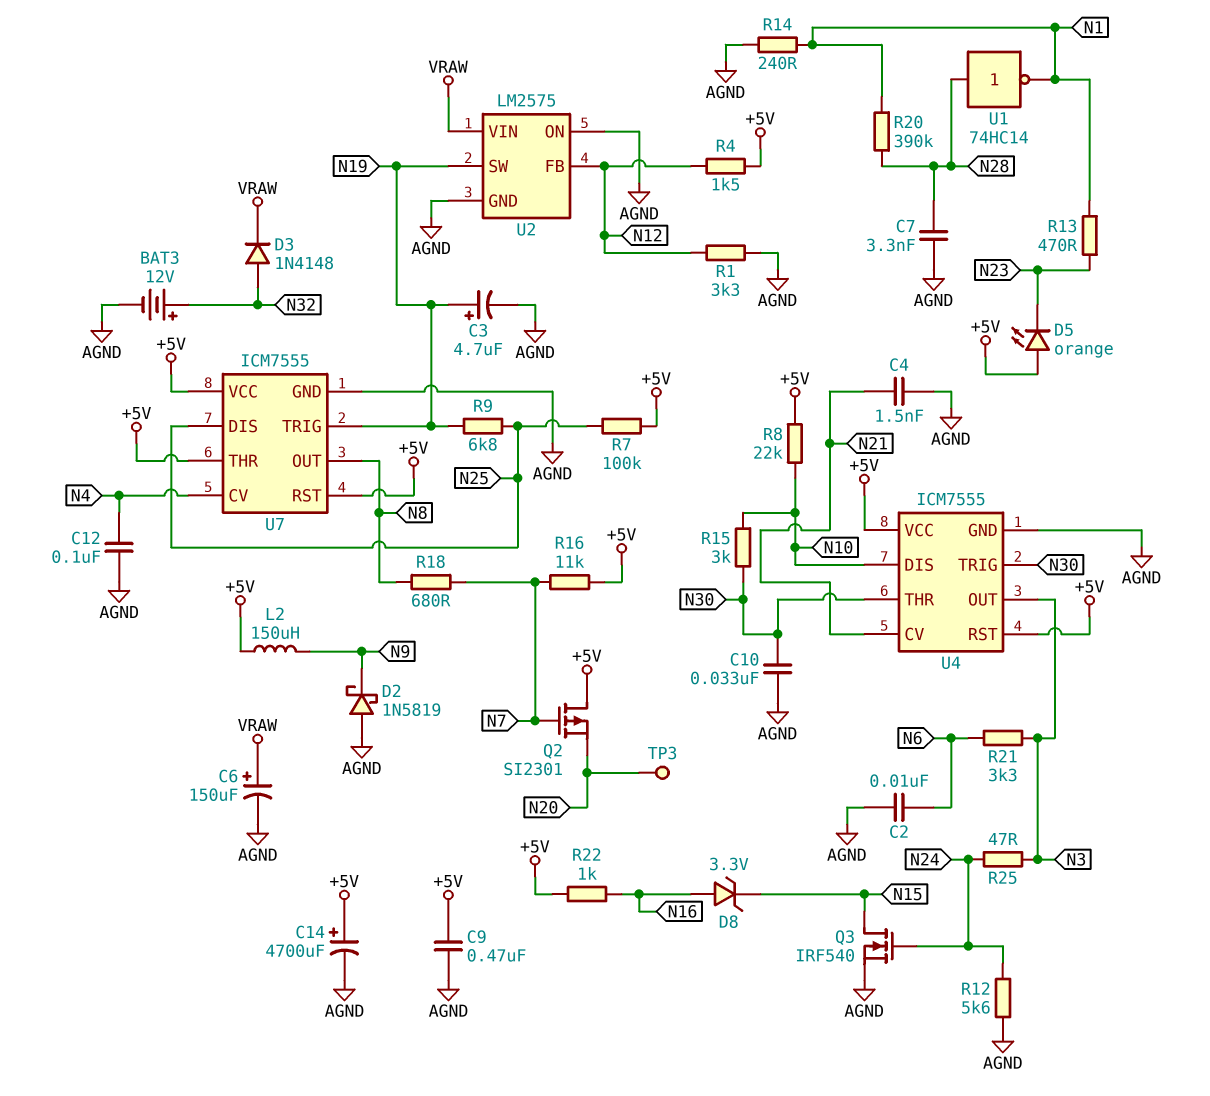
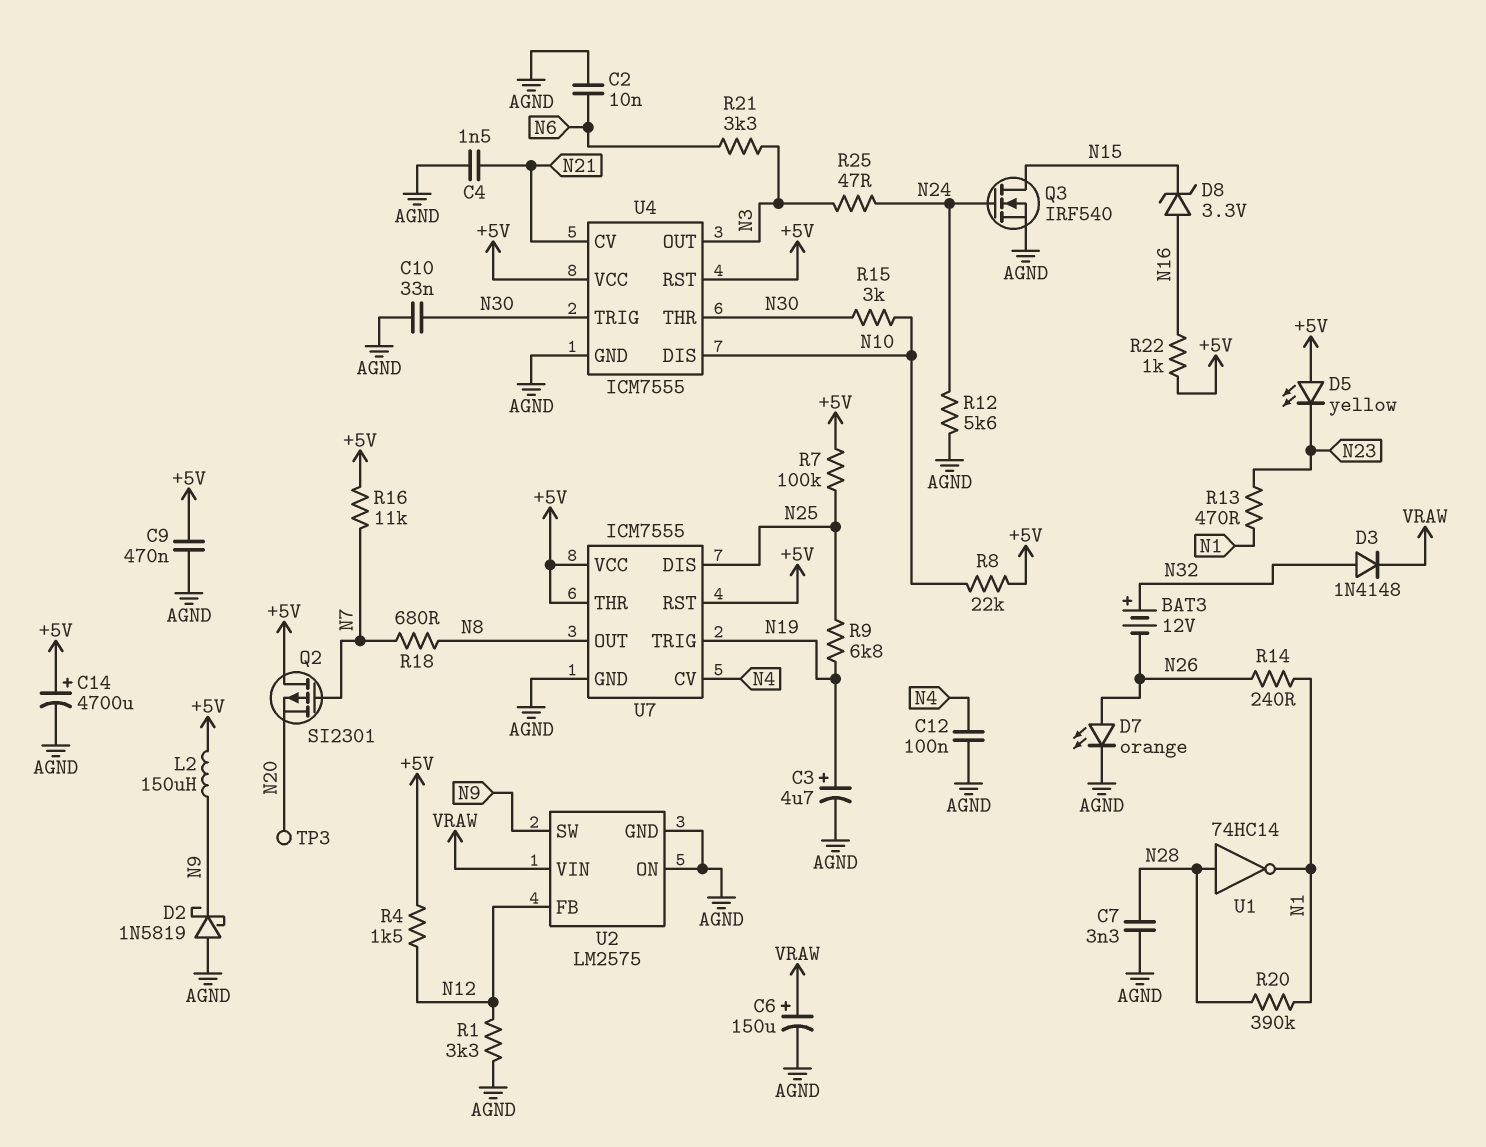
BAT3: 12V (plus N32, minus AGND) -> 12V (plus N32, minus N26)
D5: LED orange (A +5V, K N23) -> LED yellow (A +5V, K N23)
D7: none -> LED orange (A N26, K AGND)
R14: 240 (AGND, N1) -> 240 (N1, N26)
U2 pin SW: N19 -> N9

